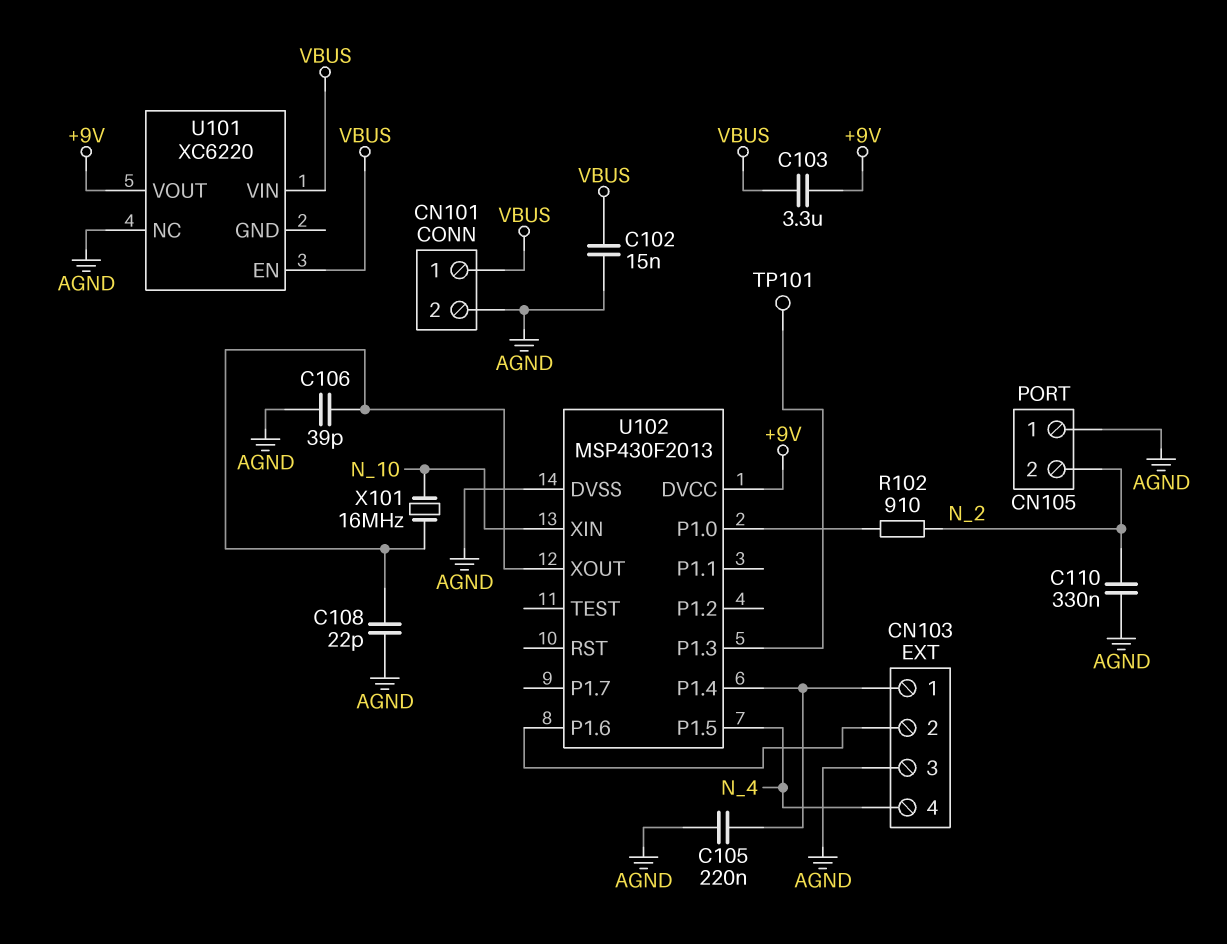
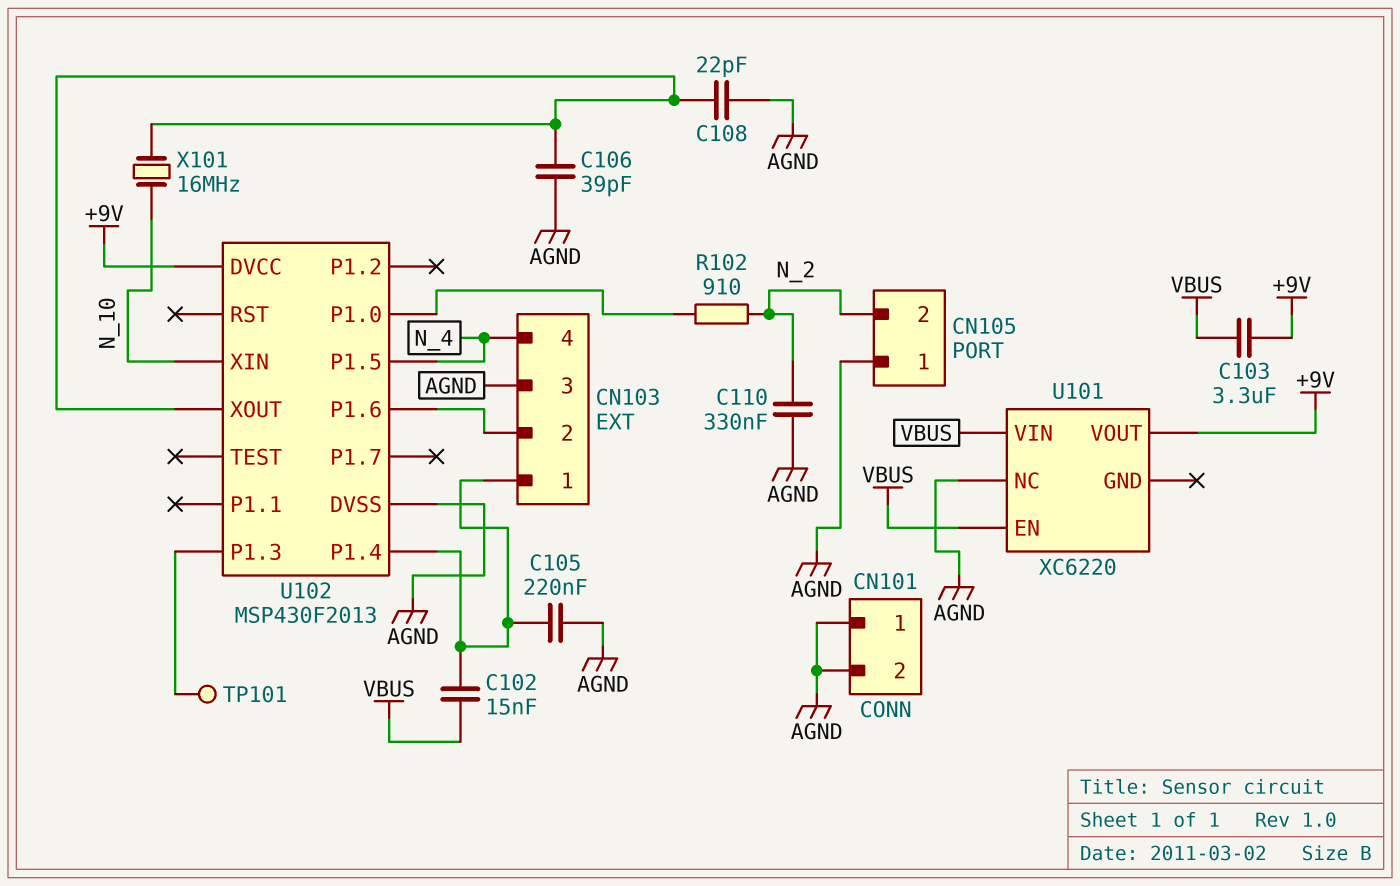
C102: 15nF (AGND, VBUS) -> 15nF (CN103/1, VBUS)
CN101 pin 1: VBUS -> AGND

